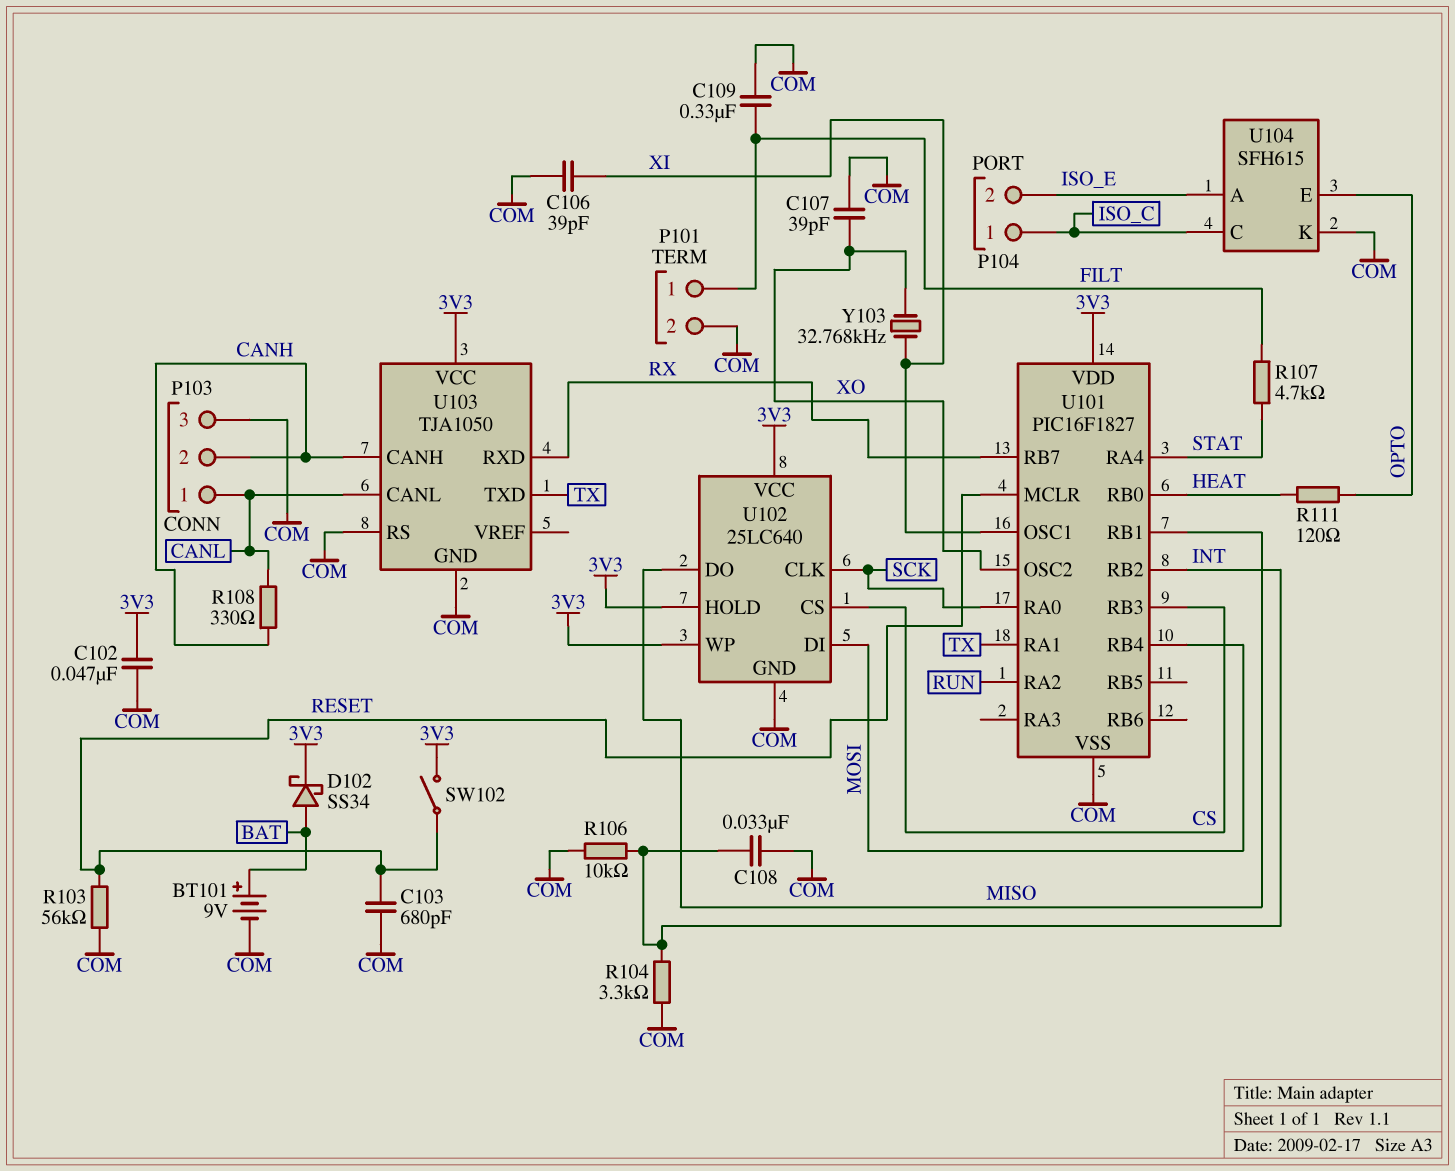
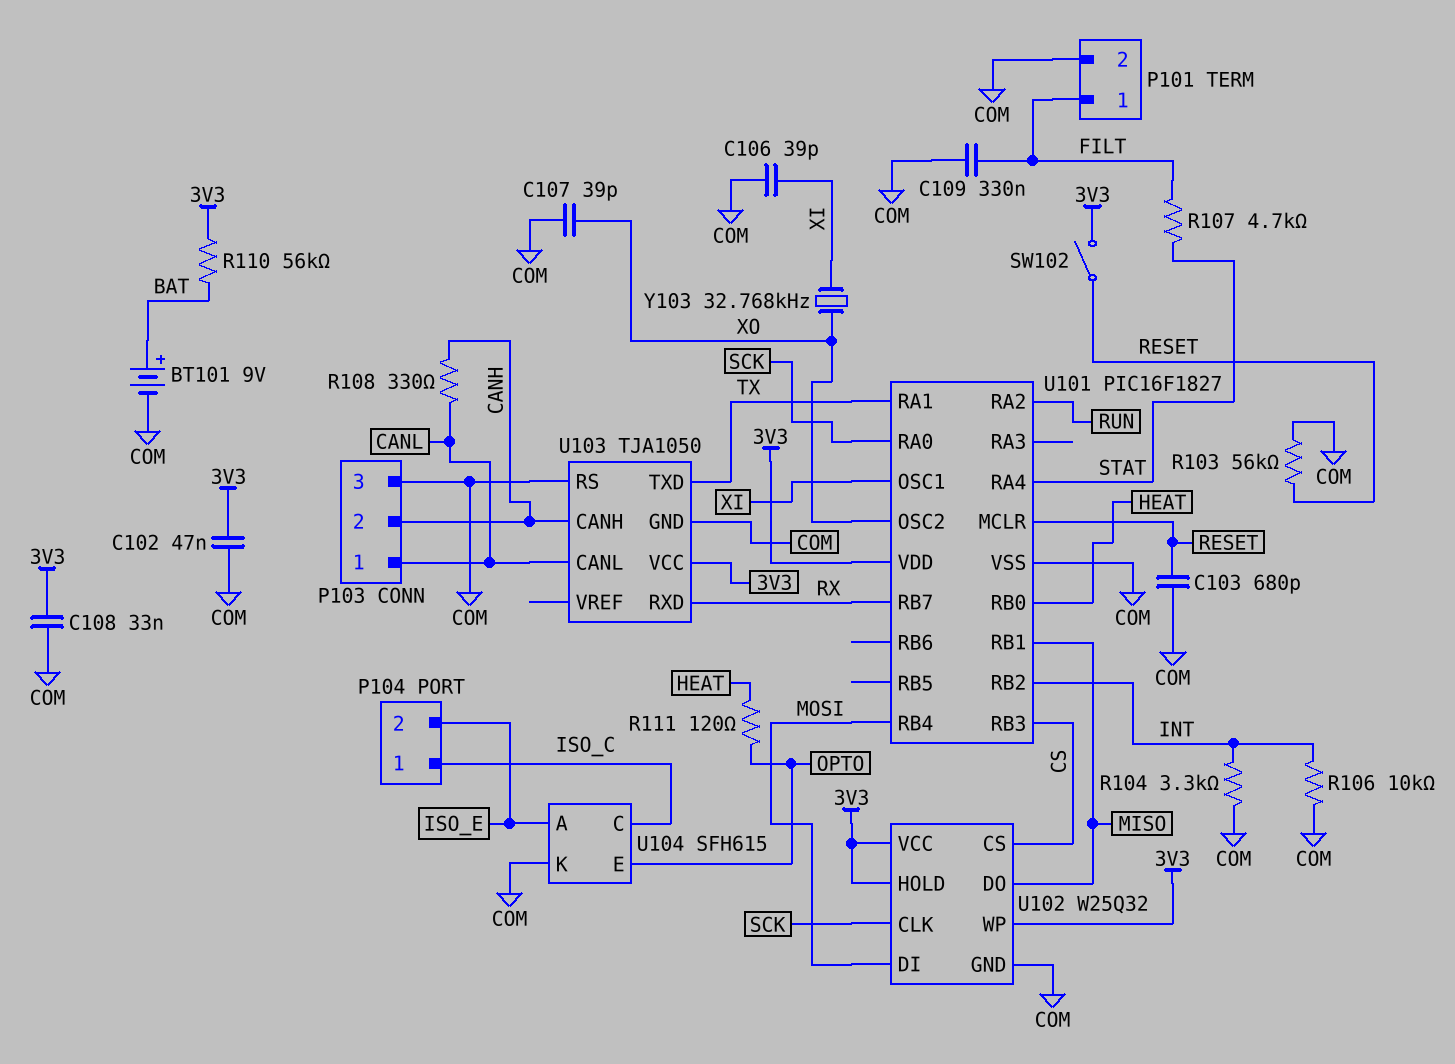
C108: 33nF (COM, INT) -> 33nF (3V3, COM)
D102: schottky SS34 (A BAT, K 3V3) -> none
R110: none -> 56k (3V3, BAT)
U102: 25LC640 -> W25Q32

